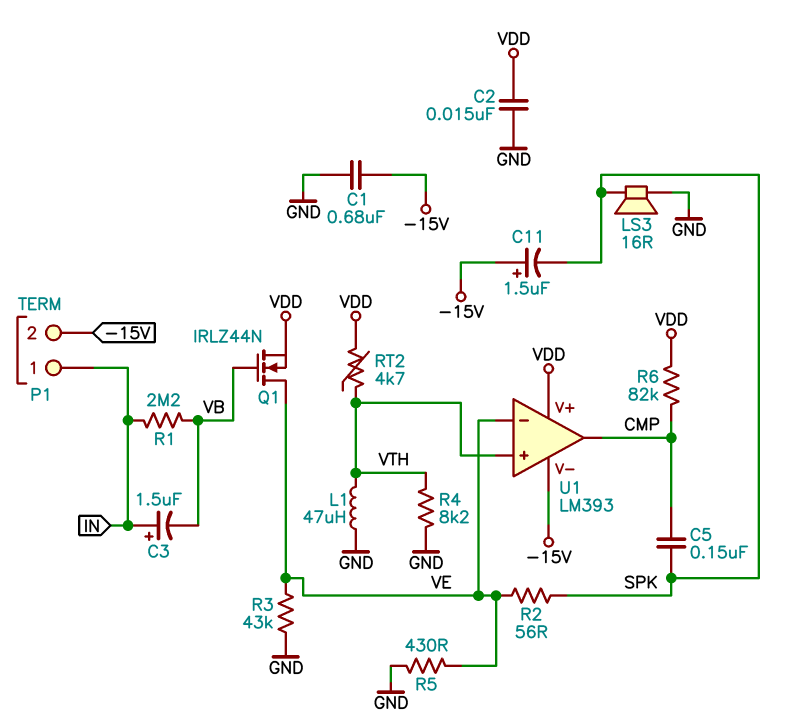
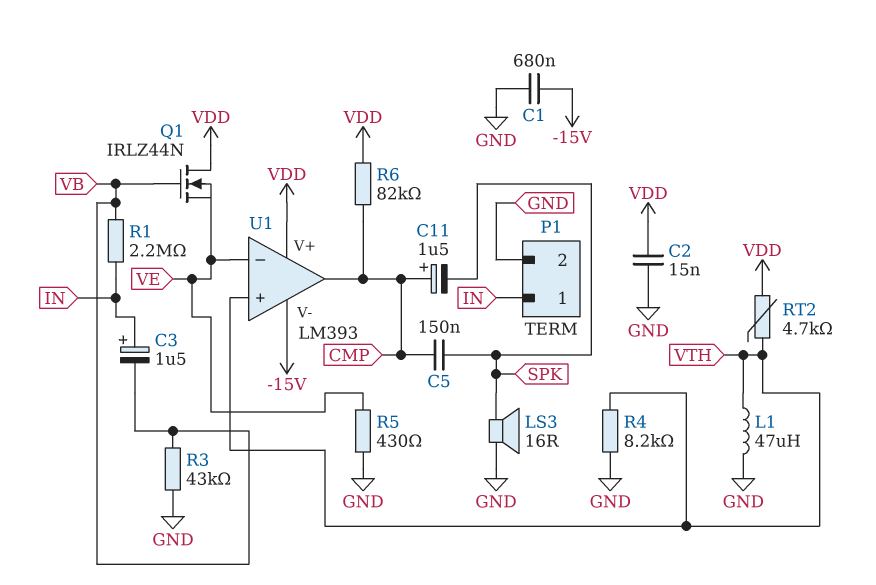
C11: 1.5uF (plus -15V, minus SPK) -> 1.5uF (plus CMP, minus SPK)
P1 pin 2: -15V -> GND
Q1: NMOS IRLZ44N (G VB, D VE, S VDD) -> NMOS IRLZ44N (G VB, D VDD, S VE)
R2: 56 (SPK, VE) -> none
R3: 43k (GND, VE) -> 43k (GND, VB)

